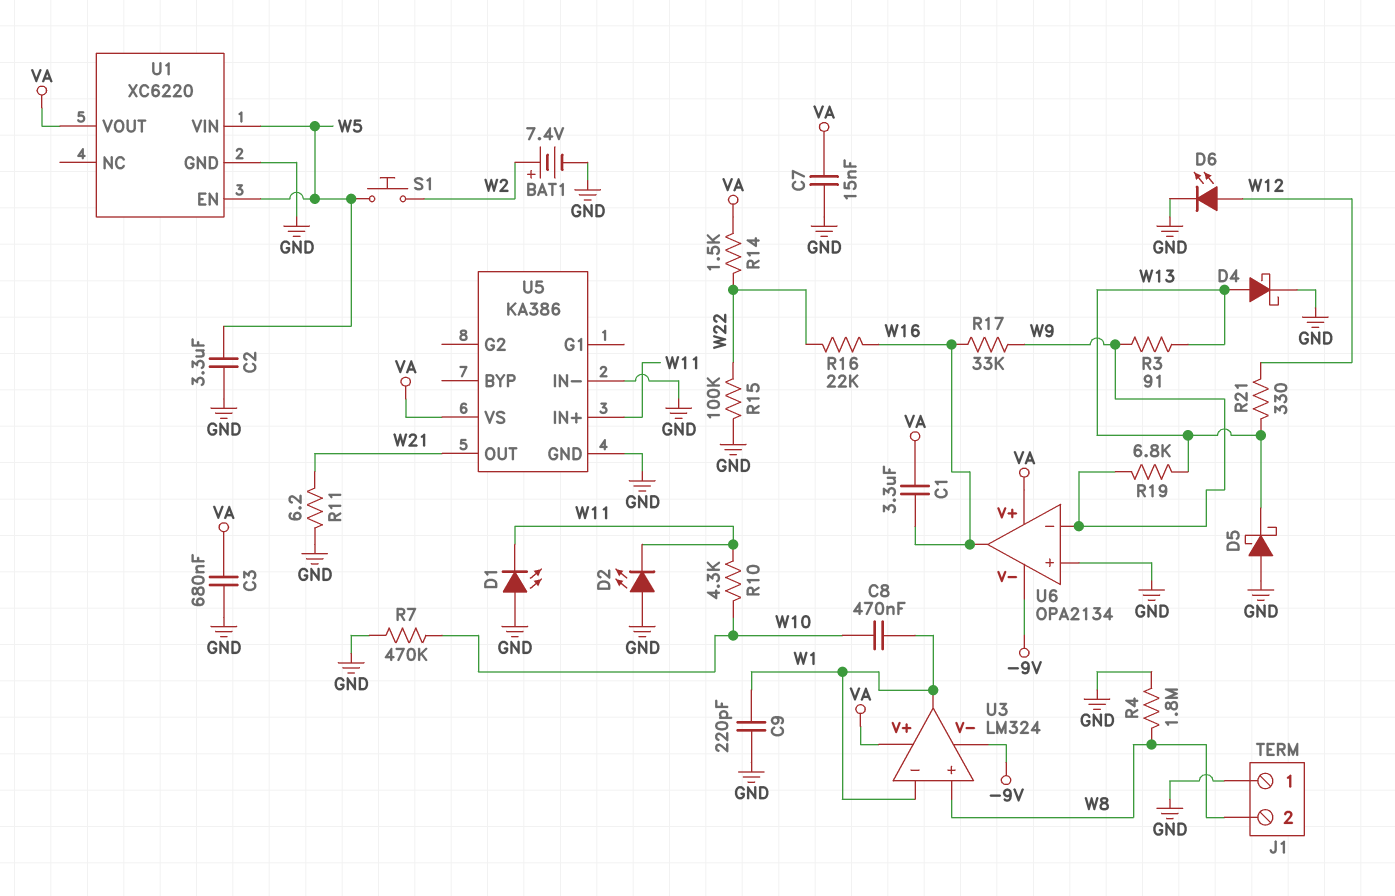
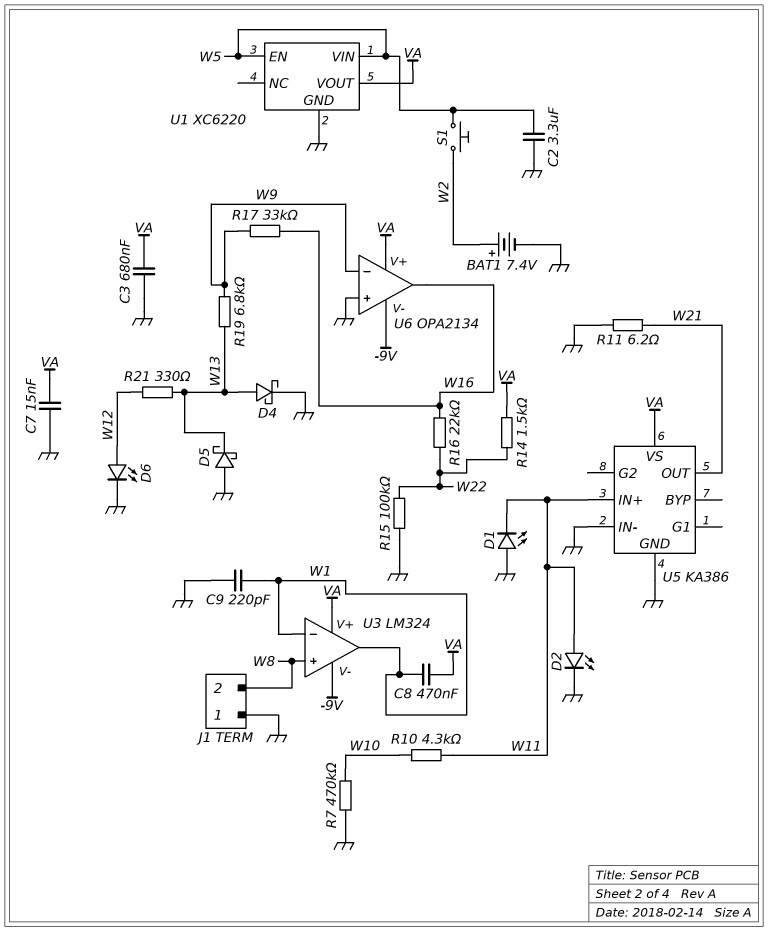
C1: 3.3uF (VA, W16) -> none
C8: 470nF (W1, W10) -> 470nF (VA, W1)
D2: LED (A GND, K W11) -> LED (A W11, K GND)
R3: 91 (W9, W13) -> none
R4: 1.8M (GND, W8) -> none

